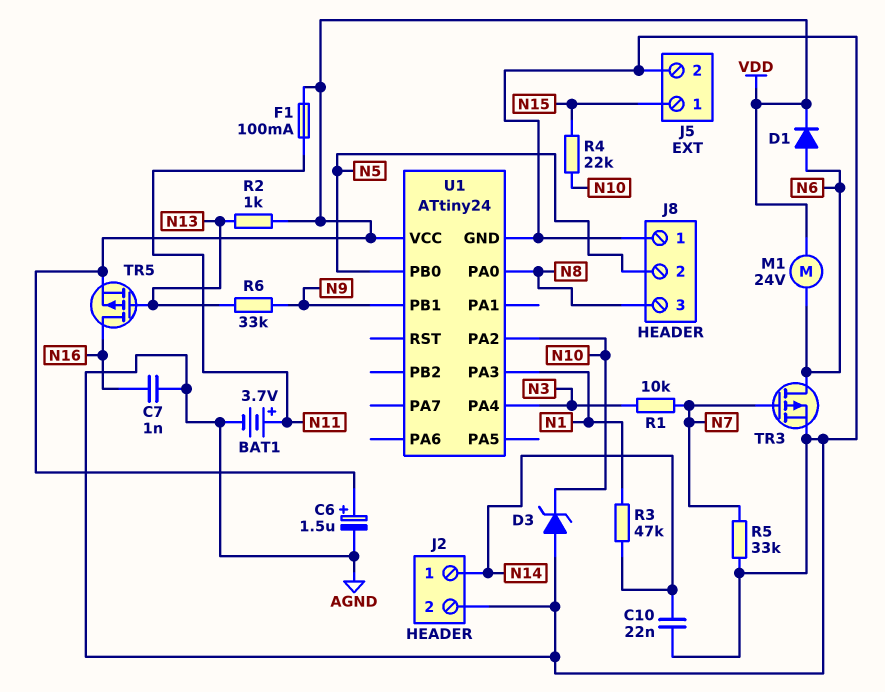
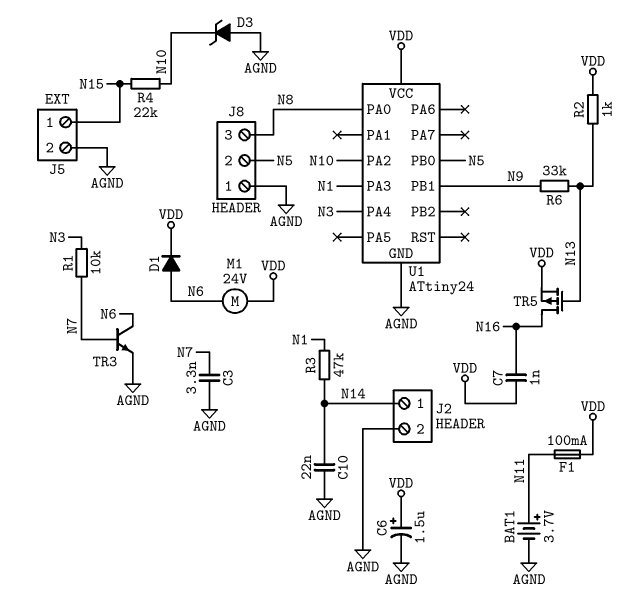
C3: none -> 3.3nF (AGND, N7)
C7: 1nF (AGND, N16) -> 1nF (N16, VDD)
R5: 33k (AGND, N7) -> none
TR3: PMOS (G N7, D N6, S AGND) -> NPN (B N7, C N6, E AGND)

